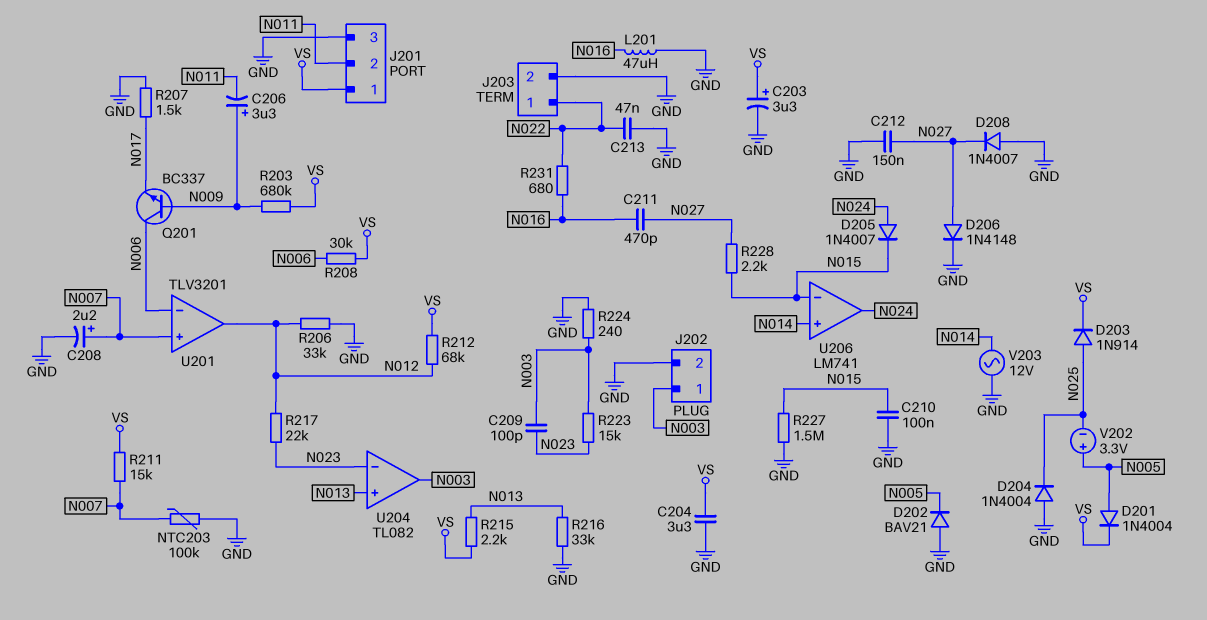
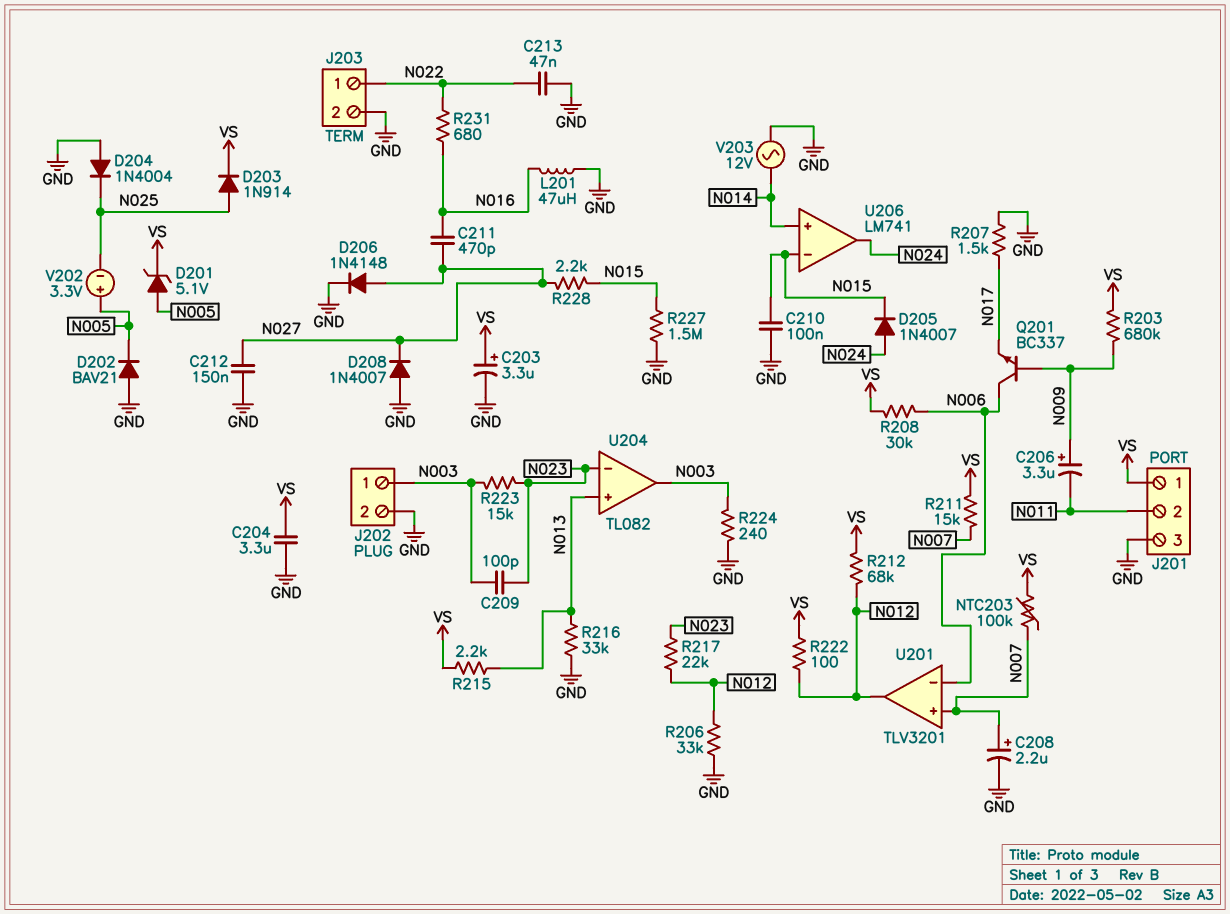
D201: diode 1N4004 (A N005, K VS) -> zener 5.1V (A N005, K VS)
NTC203: 100k (GND, N007) -> 100k (N007, VS)
R222: none -> 100 (N012, VS)

